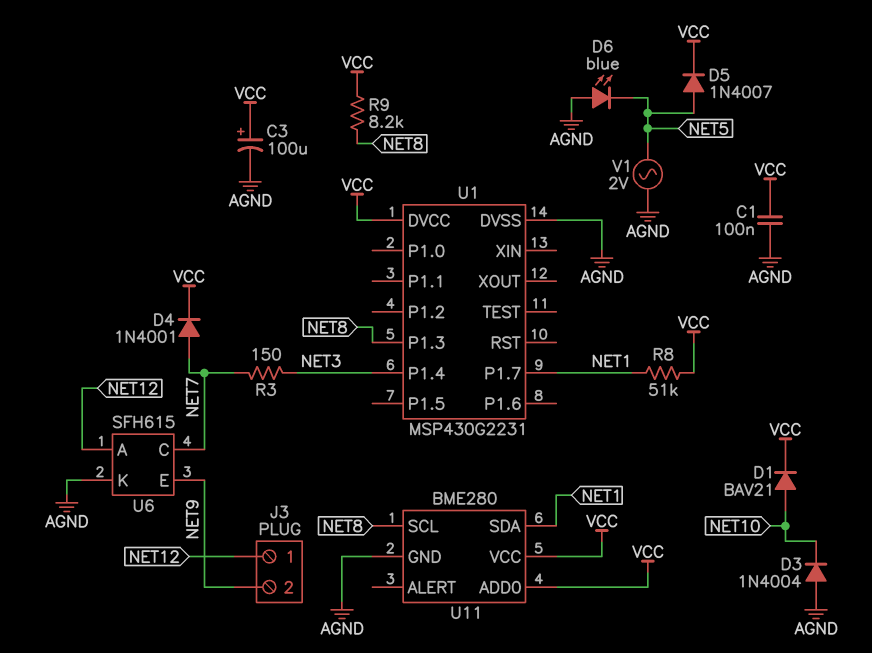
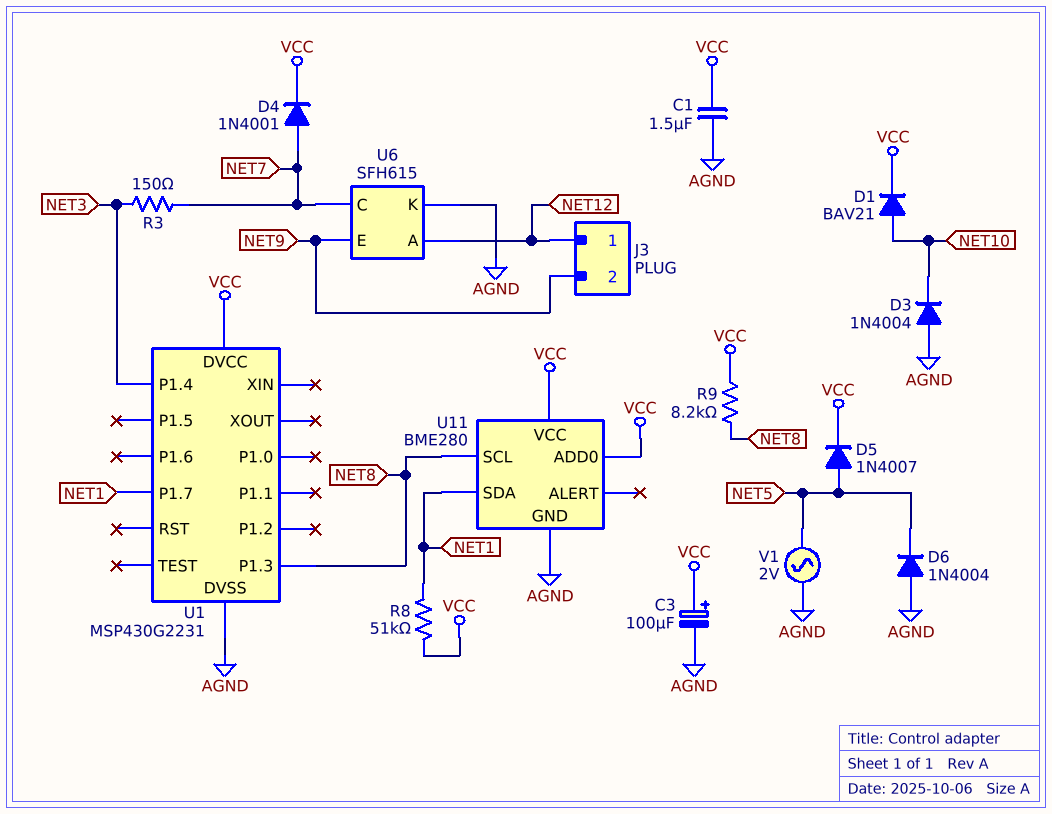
C1: 100nF (AGND, VCC) -> 1.5uF (AGND, VCC)
D6: LED blue (A AGND, K NET5) -> diode 1N4004 (A AGND, K NET5)

